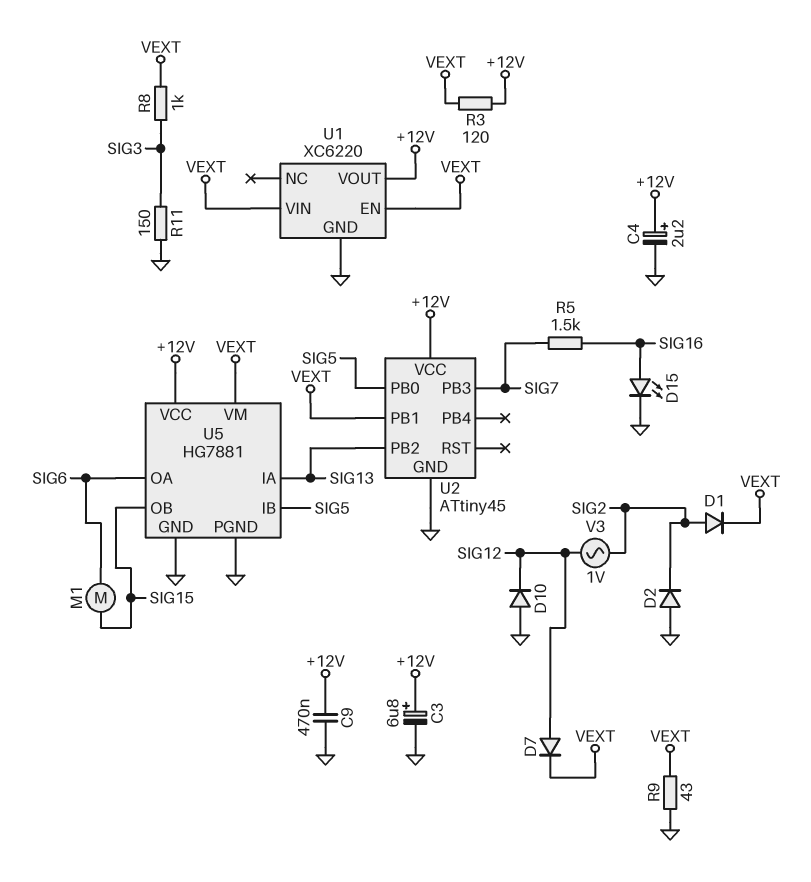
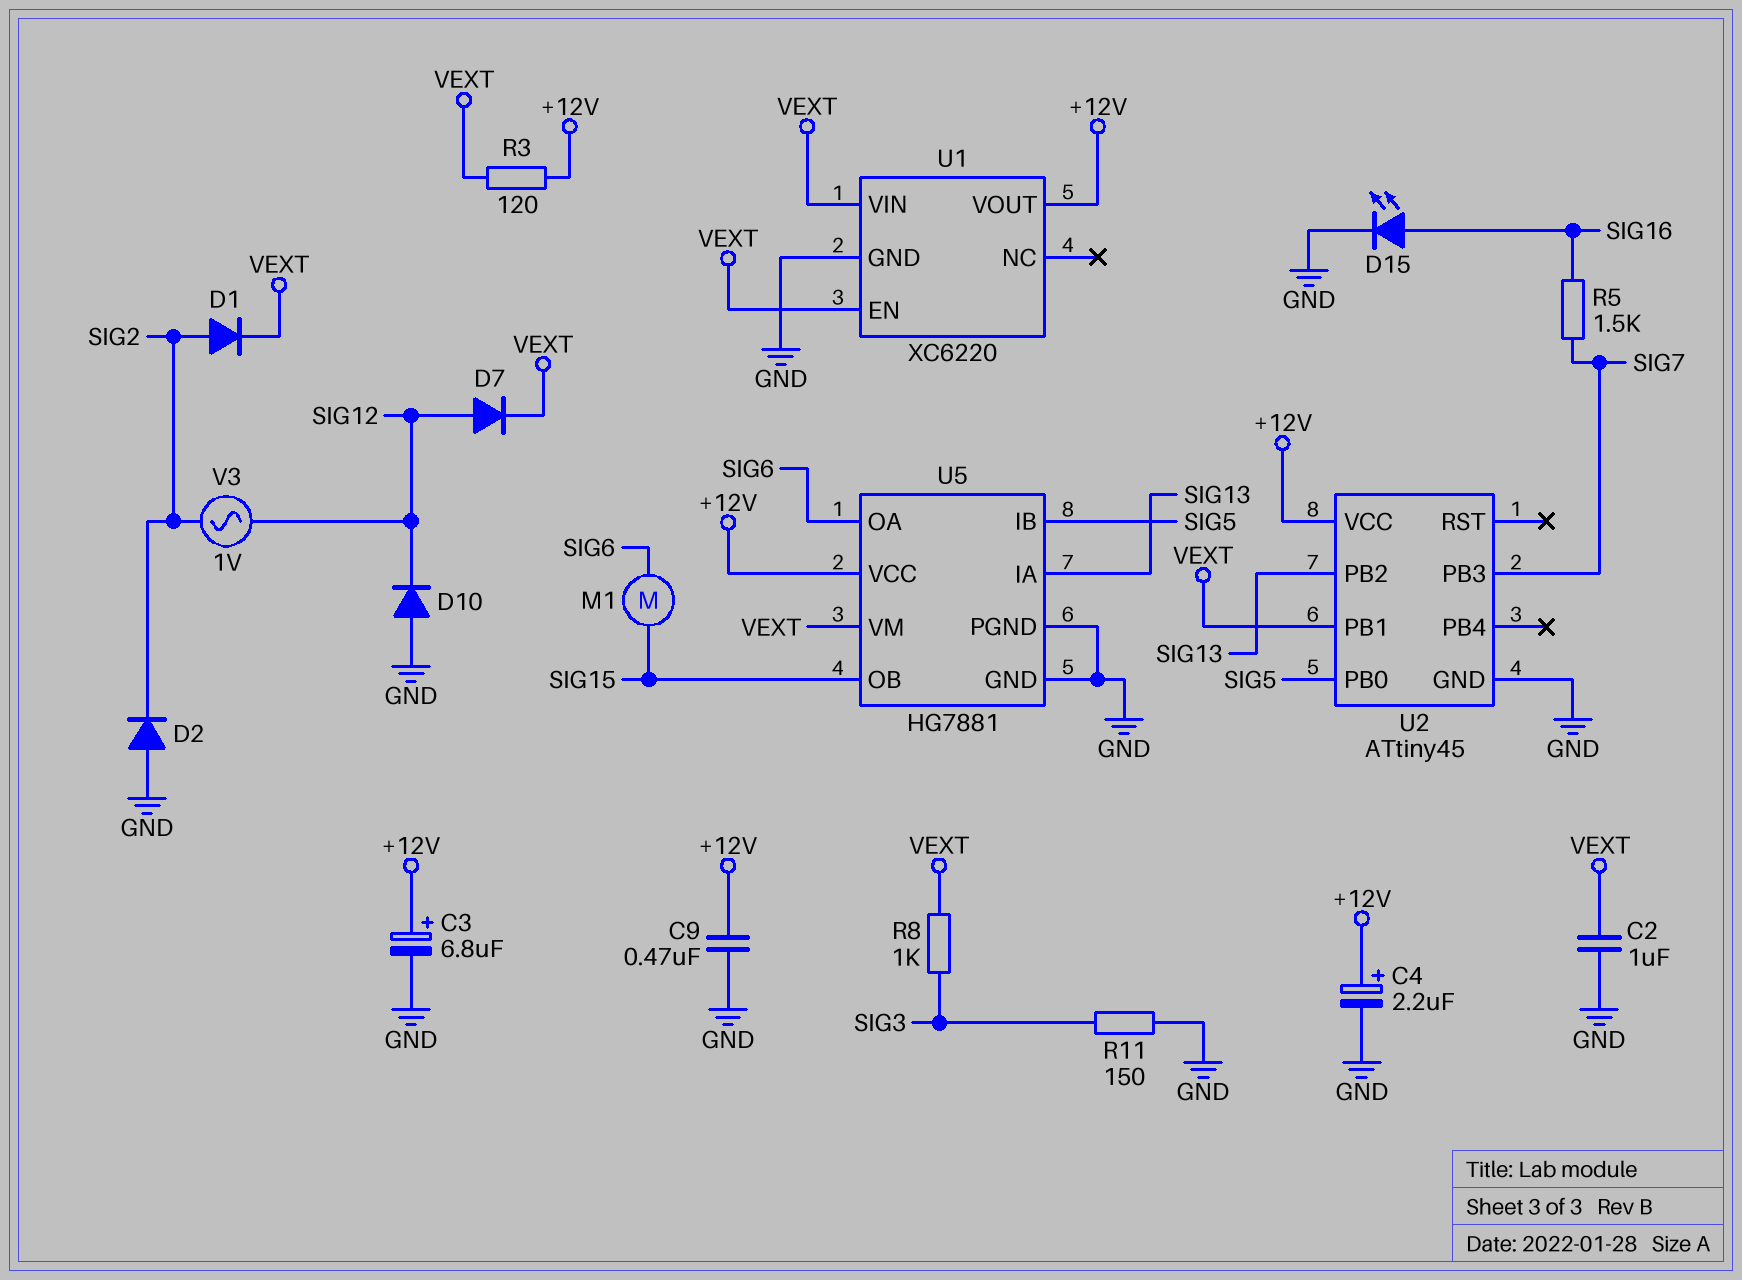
C2: none -> 1uF (GND, VEXT)
R9: 43 (GND, VEXT) -> none

